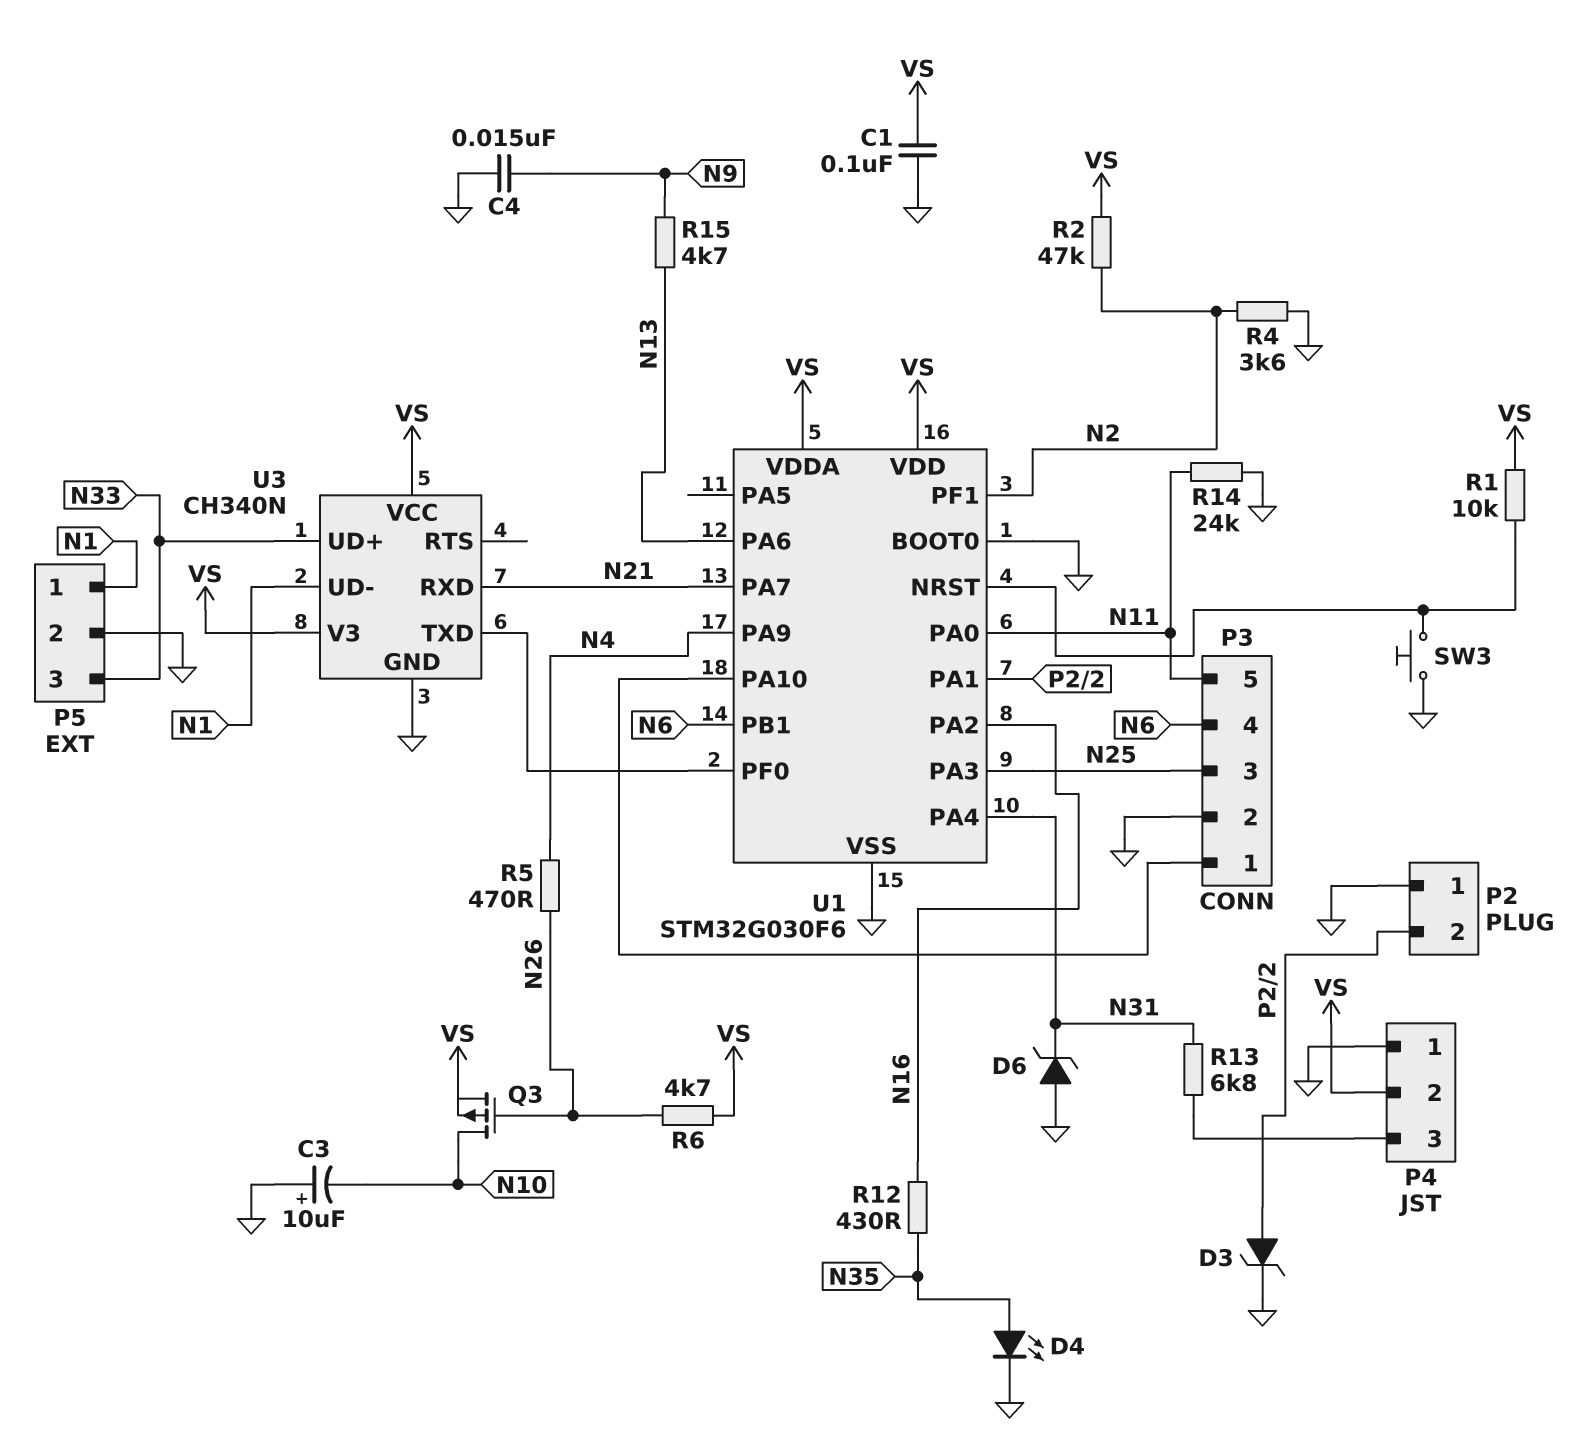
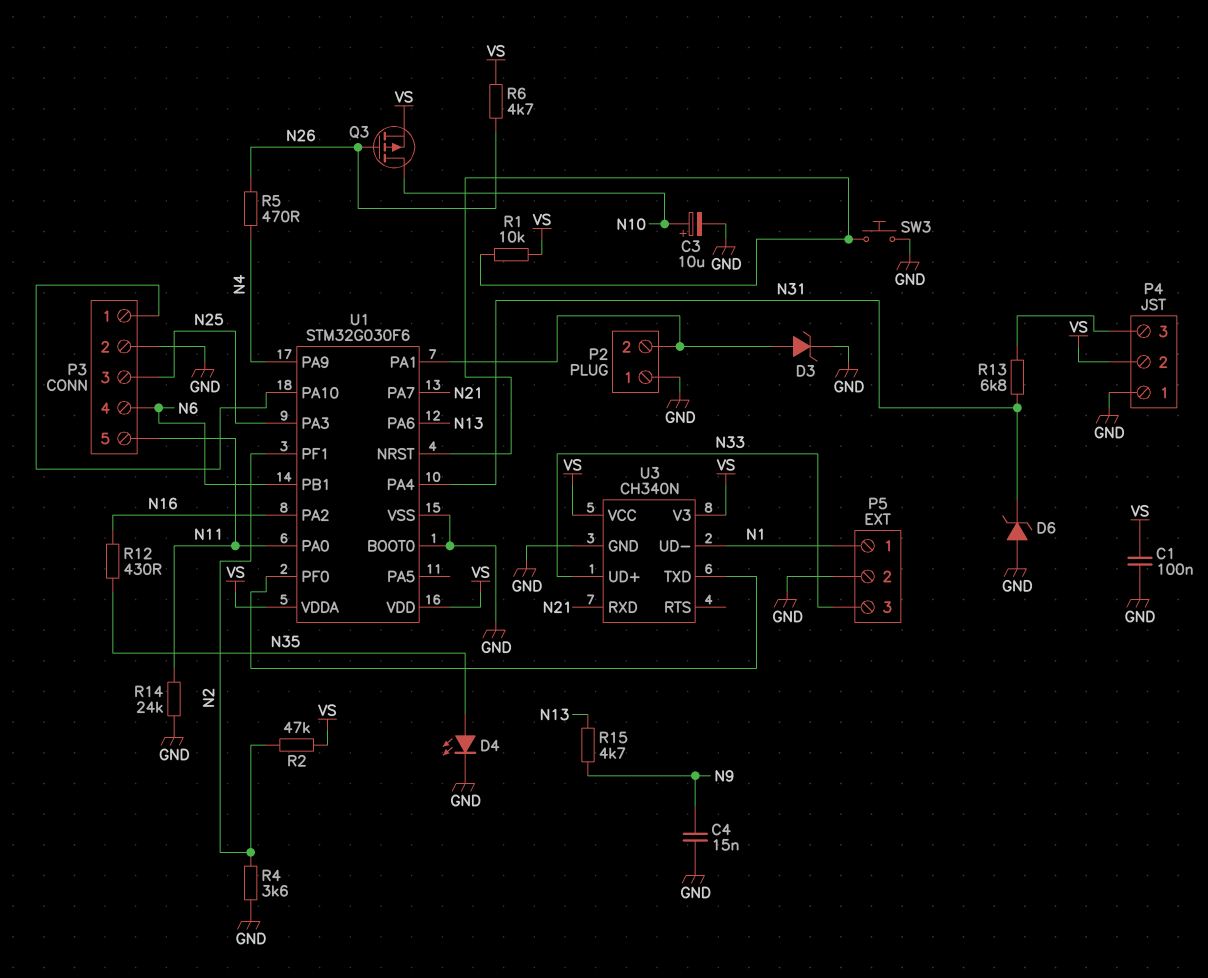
C3: 10uF (plus GND, minus N10) -> 10uF (plus N10, minus GND)

